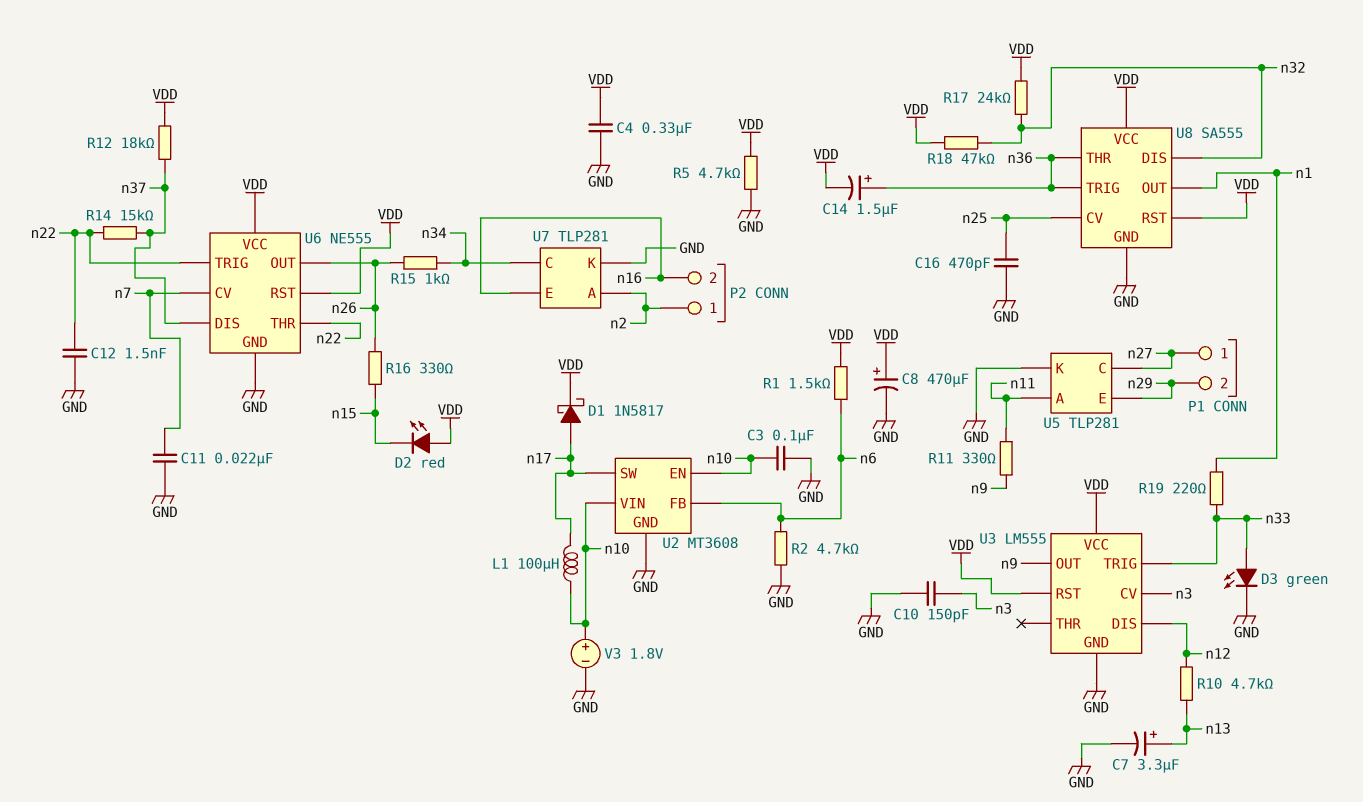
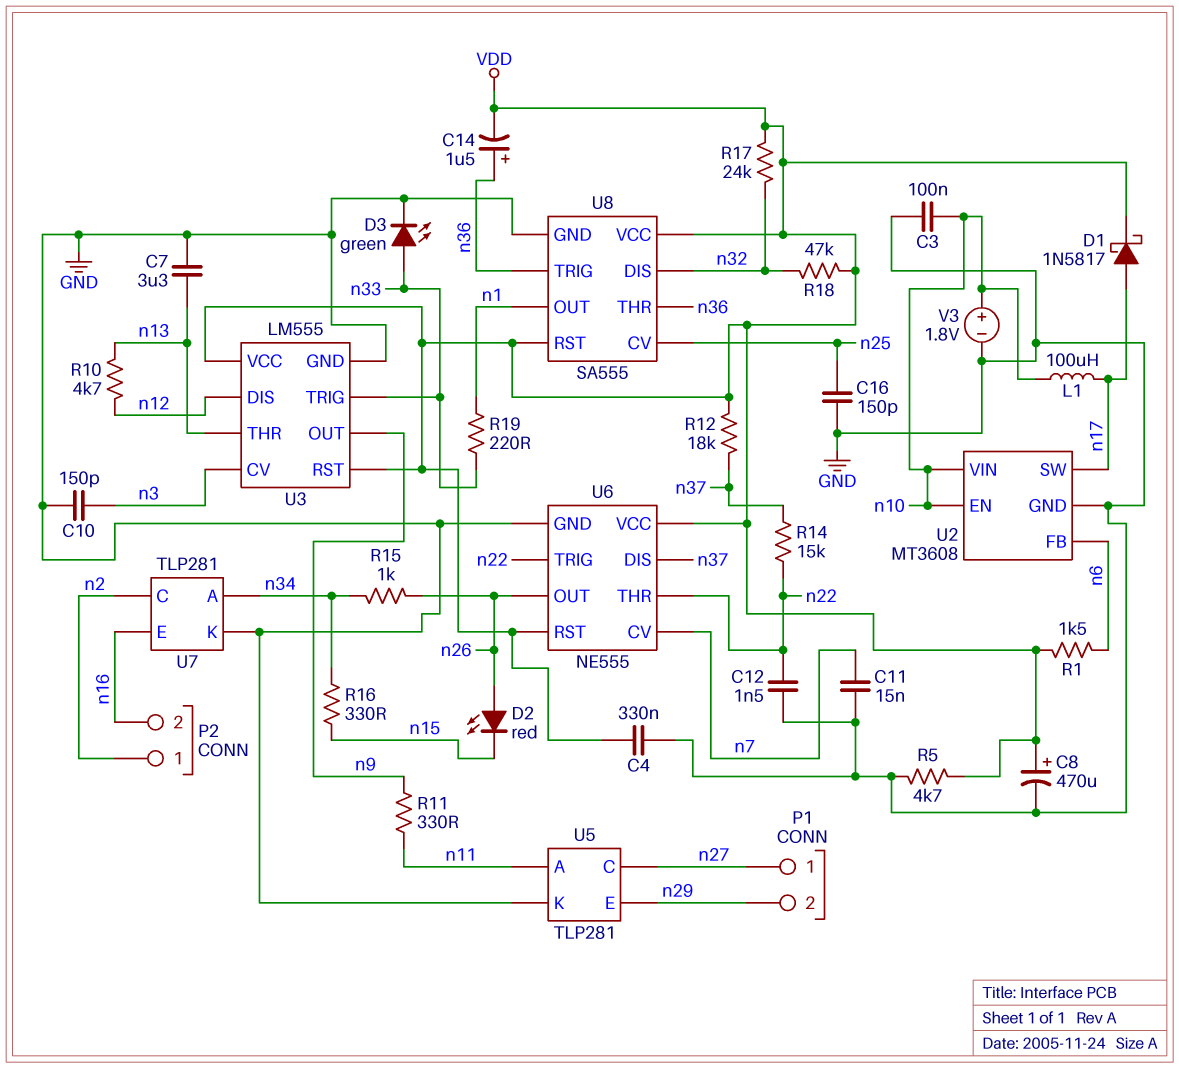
C7: 3.3uF (plus n13, minus GND) -> 3.3uF (GND, n13)
C11: 22nF (GND, n7) -> 15nF (GND, n7)
C16: 470pF (GND, n25) -> 150pF (GND, n25)
D2: LED red (A VDD, K n15) -> LED red (A n26, K n15)
R2: 4.7k (GND, n6) -> none
R16: 330 (n15, n26) -> 330 (n15, n34)
U3 pin THR: none -> n13
U7 pin A: n2 -> n34
U7 pin C: n34 -> n2

